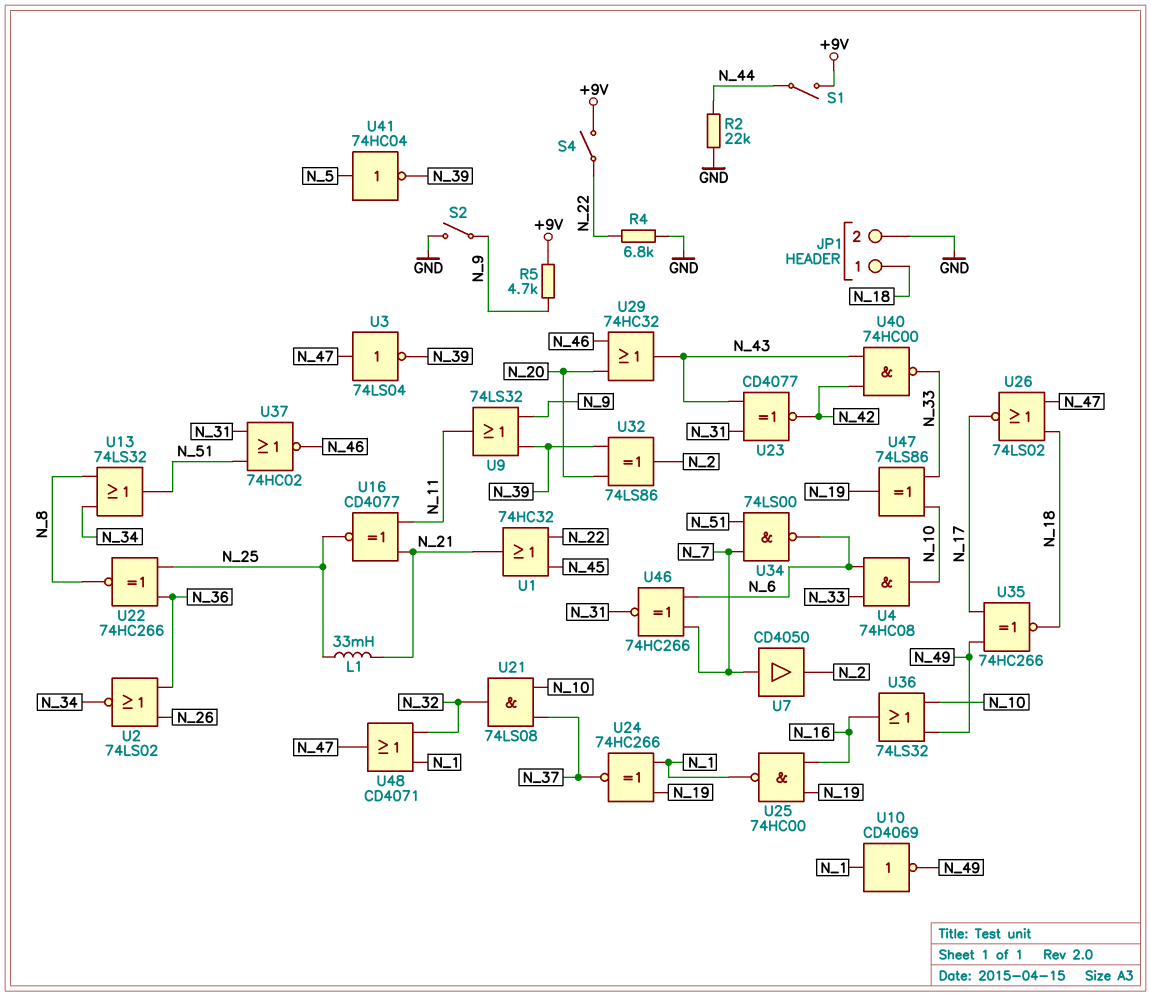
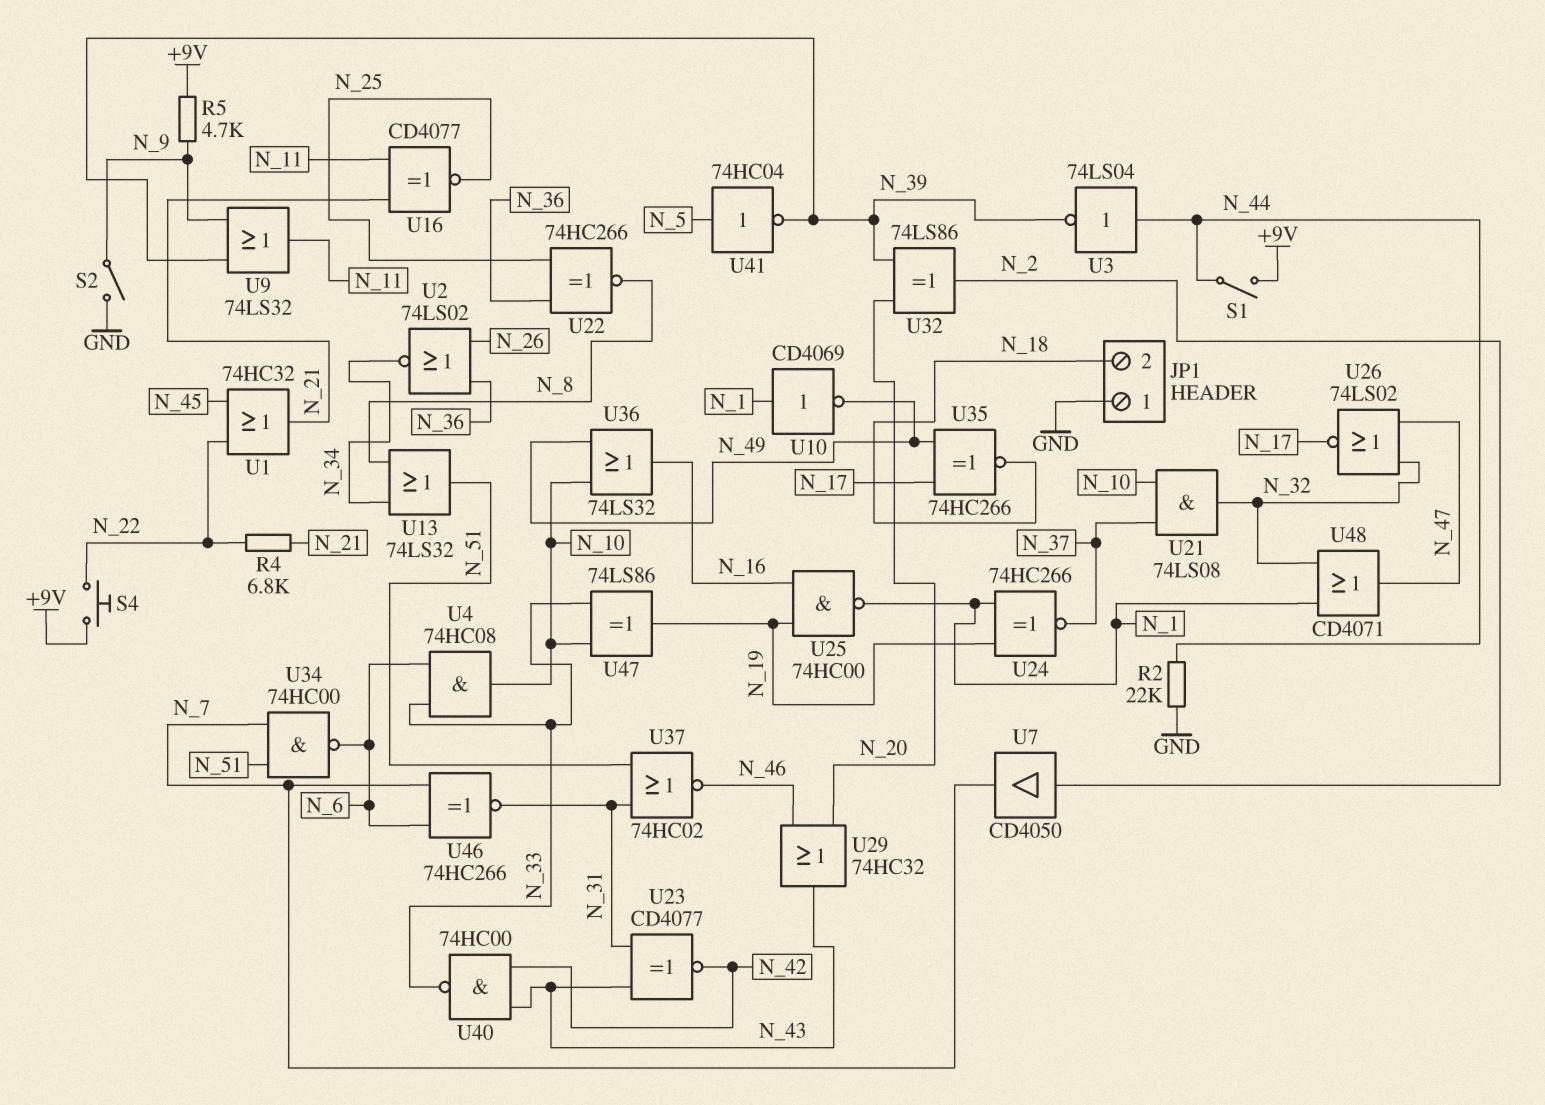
JP1 pin 1: N_18 -> GND
JP1 pin 2: GND -> N_18
L1: 33mH (N_21, N_25) -> none
R4: 6.8k (GND, N_22) -> 6.8k (N_21, N_22)
S4: switch (+9V, N_22) -> button (+9V, N_22)
U3: NOT 74LS04 (in N_47, out N_39) -> NOT 74LS04 (in N_44, out N_39)
U7: buffer CD4050 (in N_7, out N_2) -> buffer CD4050 (in N_2, out N_7)
U26: NOR 74LS02 (in N_18, in N_47, out N_17) -> NOR 74LS02 (in N_32, in N_47, out N_17)
U34: NAND 74LS00 (in N_7, in N_51, out N_6) -> NAND 74HC00 (in N_7, in N_51, out N_6)

